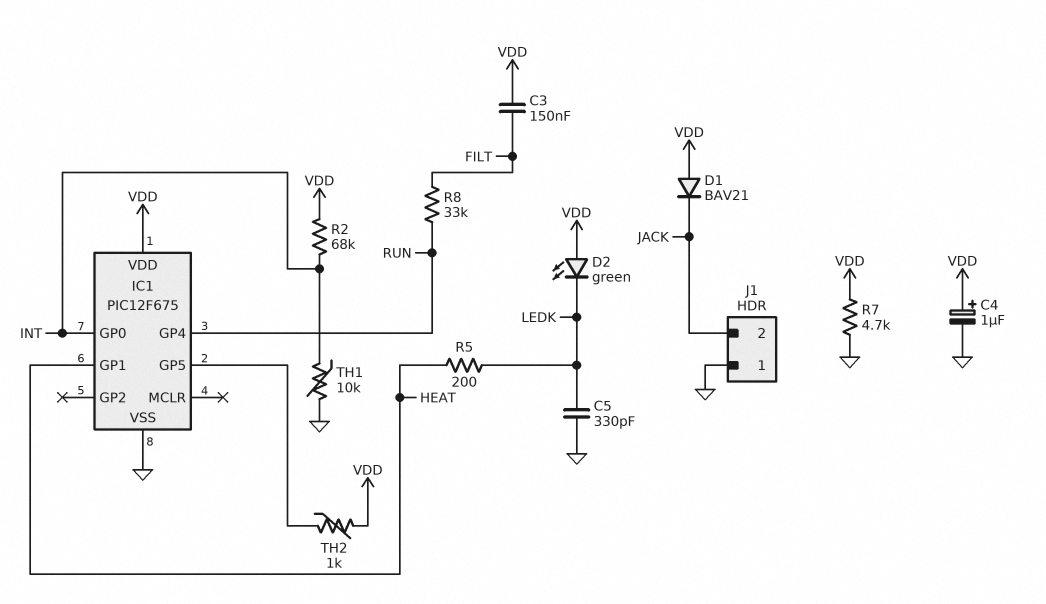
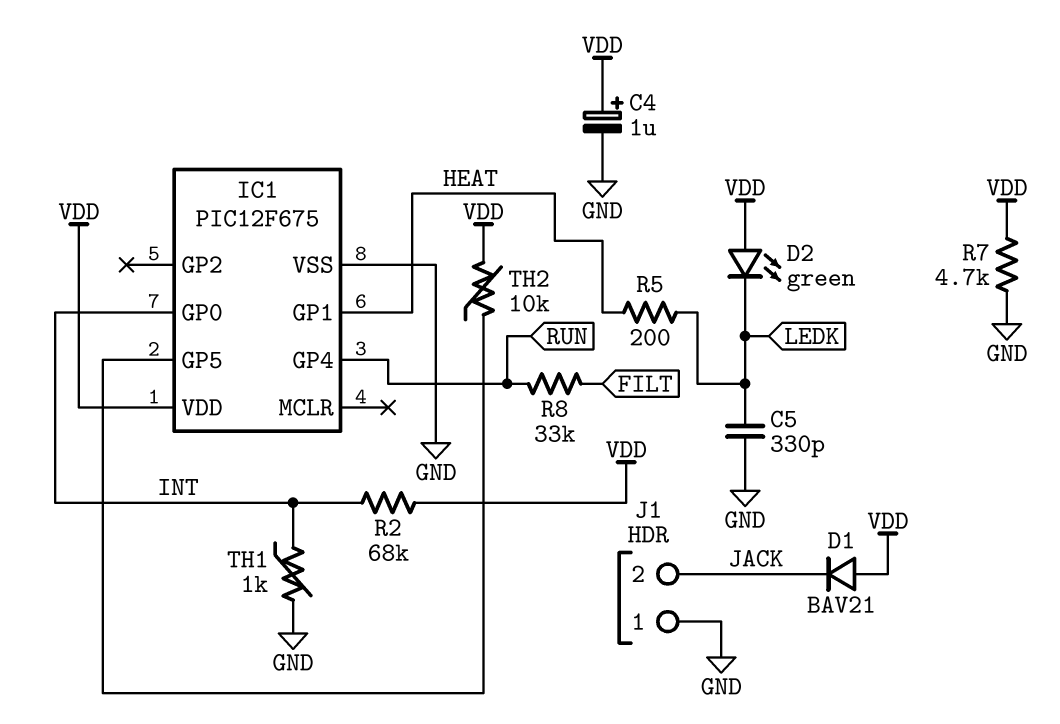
C3: 150nF (FILT, VDD) -> none
TH1: 10k (GND, INT) -> 1k (GND, INT)
TH2: 1k (IC1/GP5, VDD) -> 10k (IC1/GP5, VDD)

